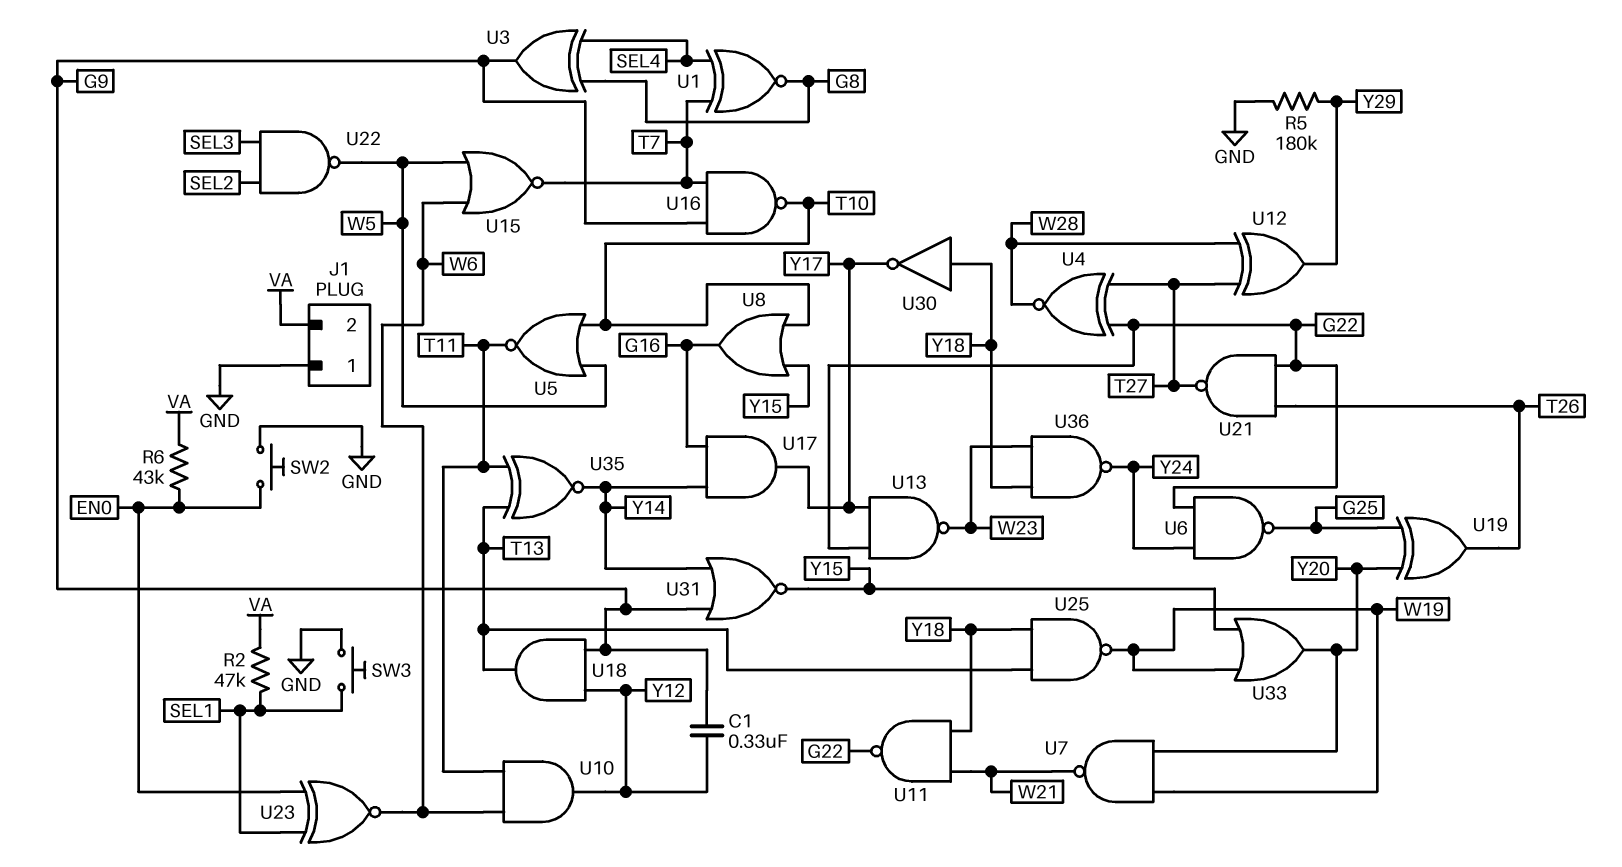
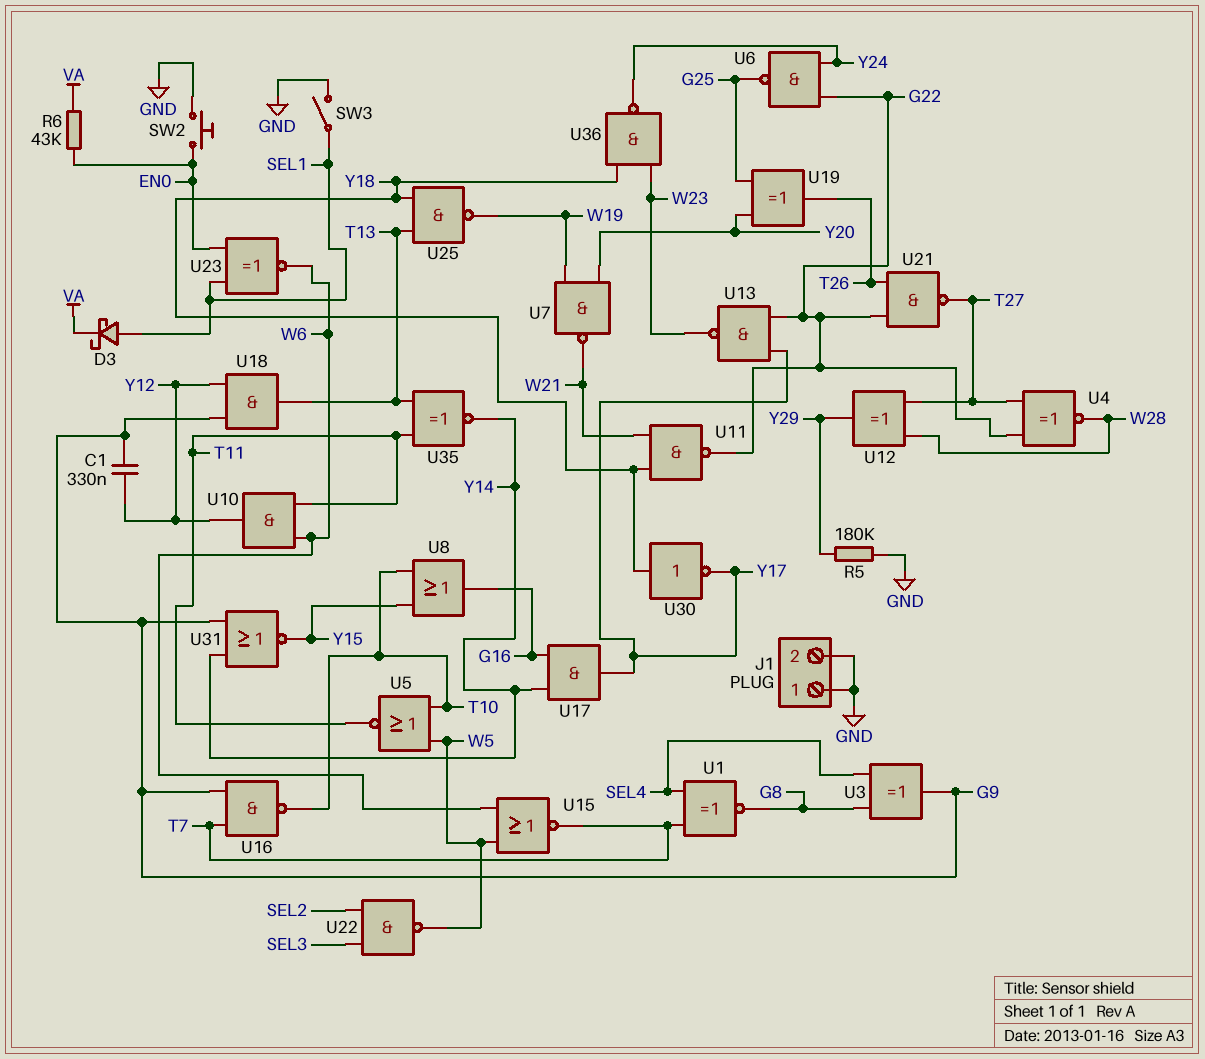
D3: none -> schottky (A SEL1, K VA)
J1 pin 2: VA -> GND
R2: 47k (SEL1, VA) -> none
SW3: button (GND, SEL1) -> switch (GND, SEL1)
U33: OR (in W19, in Y15, out Y20) -> none

